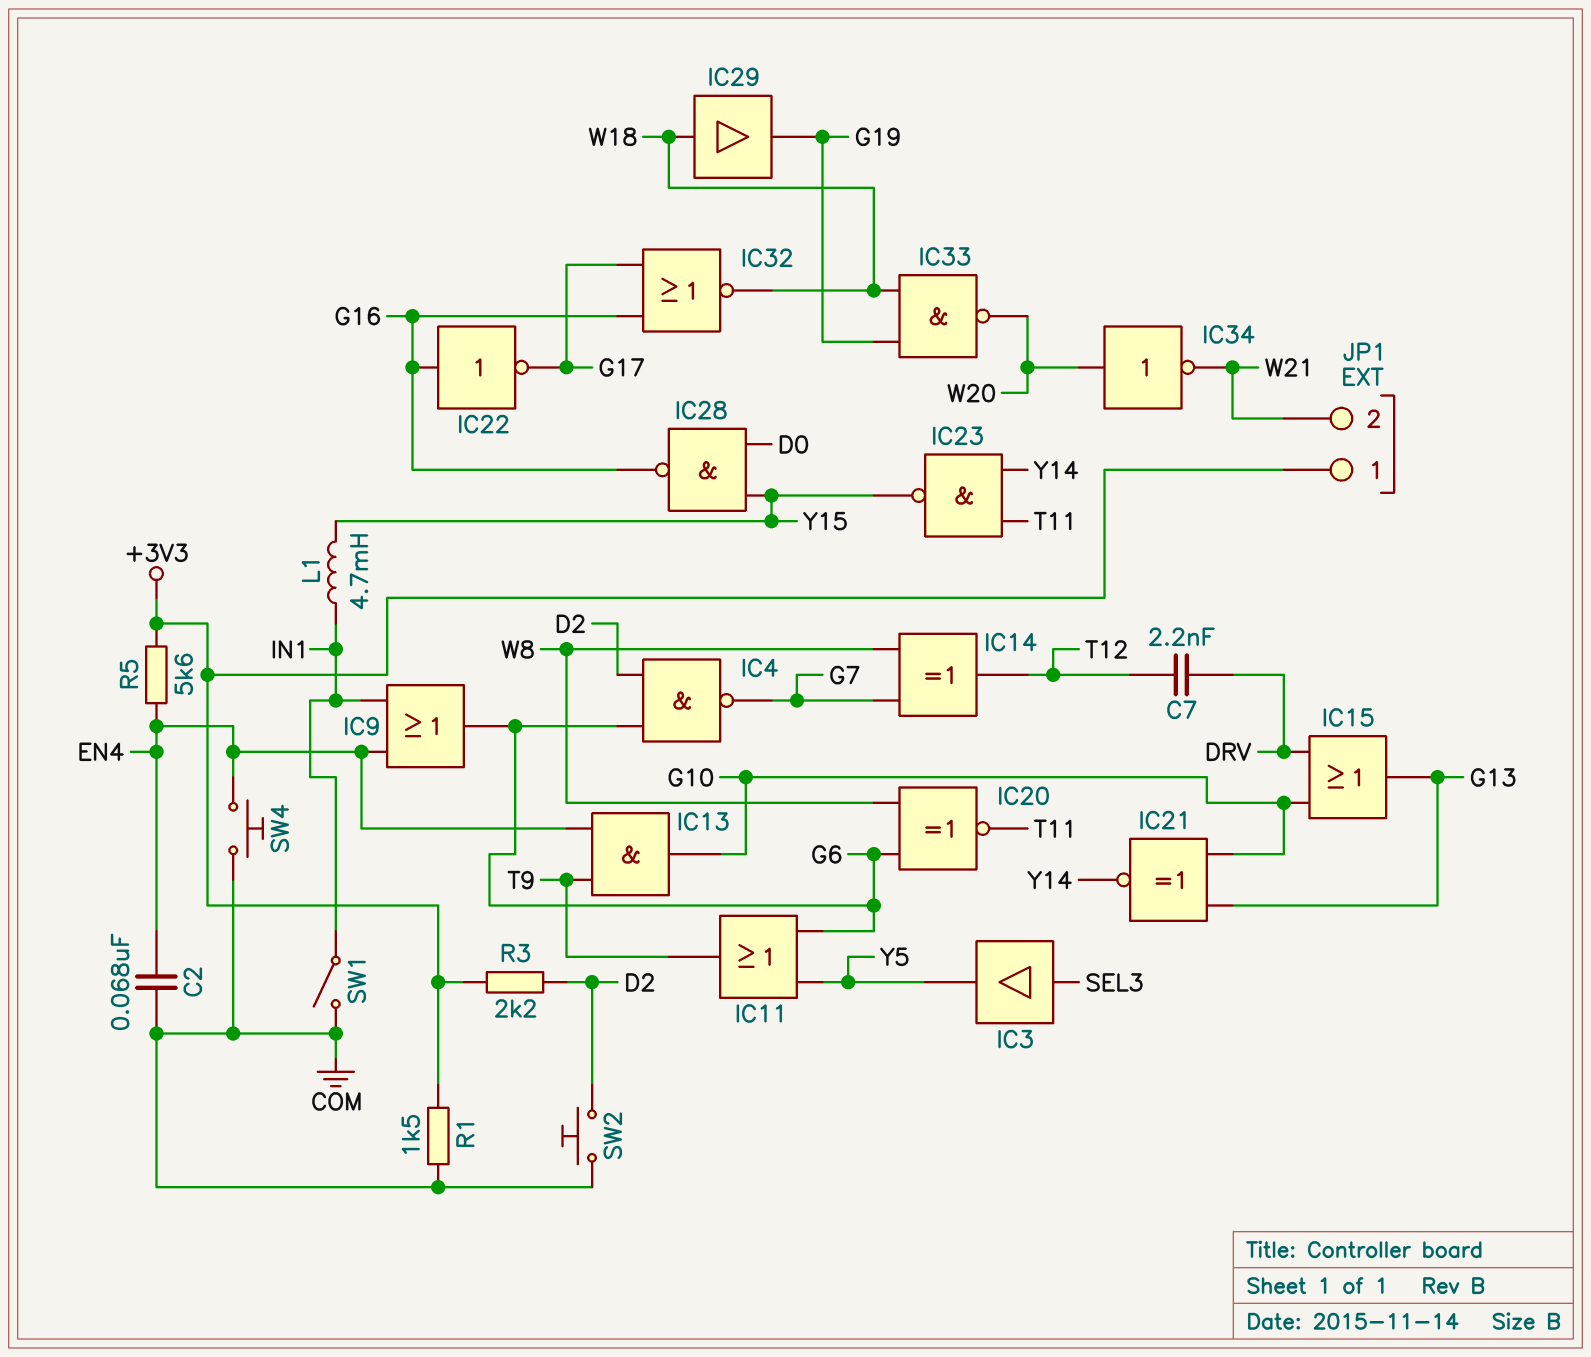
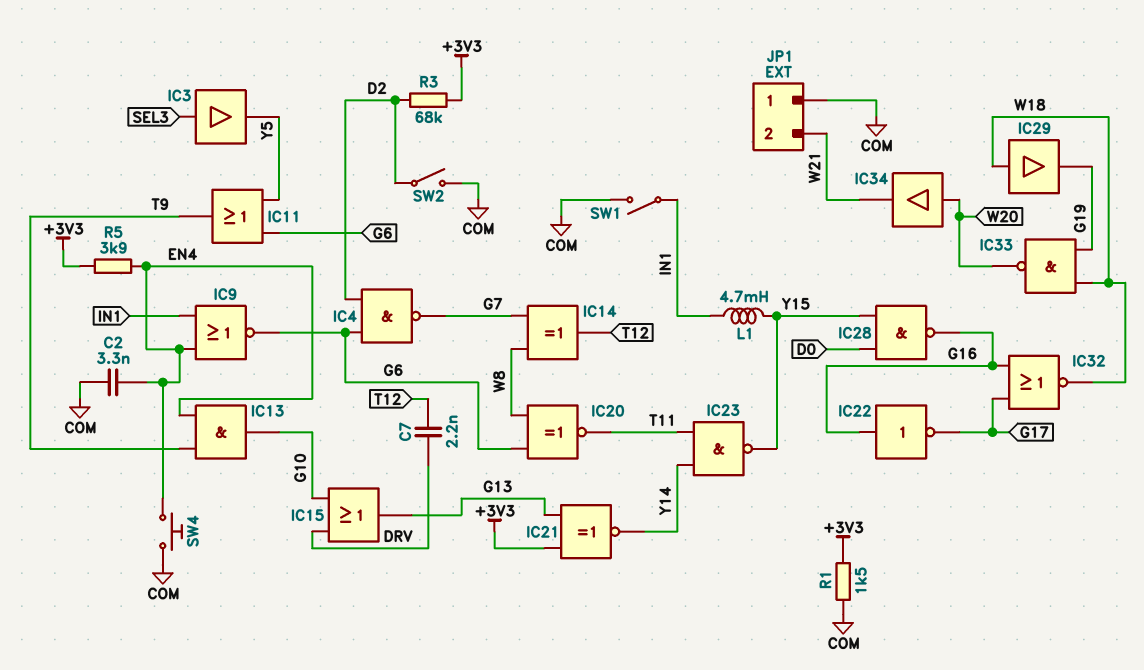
C2: 68nF (COM, EN4) -> 3.3nF (COM, EN4)
IC9: OR (in EN4, in IN1, out G6) -> NOR (in EN4, in IN1, out G6)
IC21: XNOR (in G10, in G13, out Y14) -> XNOR (in +3V3, in G13, out Y14)
IC34: NOT (in W20, out W21) -> buffer (in W20, out W21)
JP1 pin 1: +3V3 -> COM
R3: 2.2k (+3V3, D2) -> 68k (+3V3, D2)
R5: 5.6k (+3V3, EN4) -> 3.9k (+3V3, EN4)
SW2: button (COM, D2) -> switch (COM, D2)

